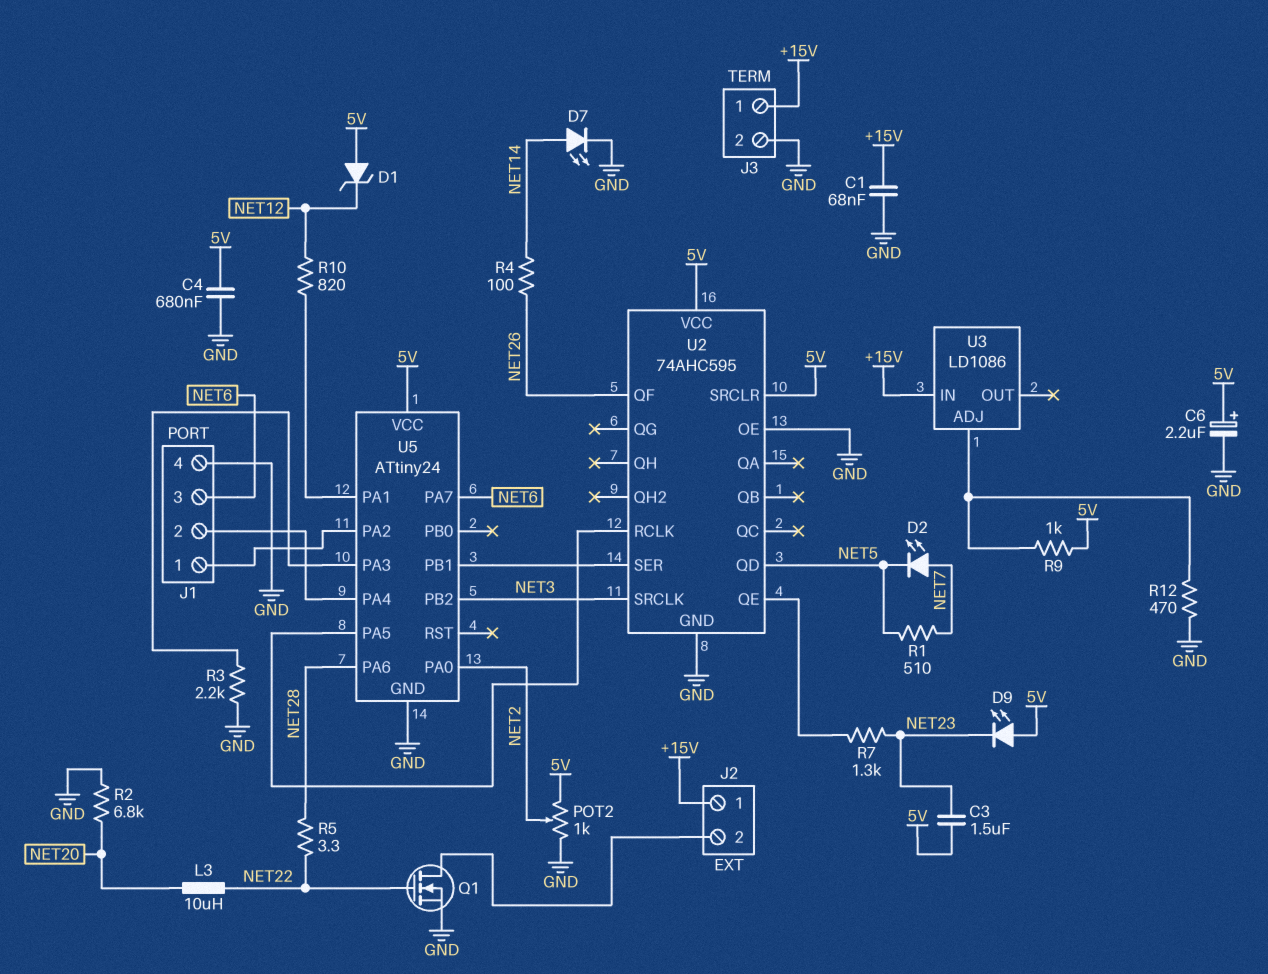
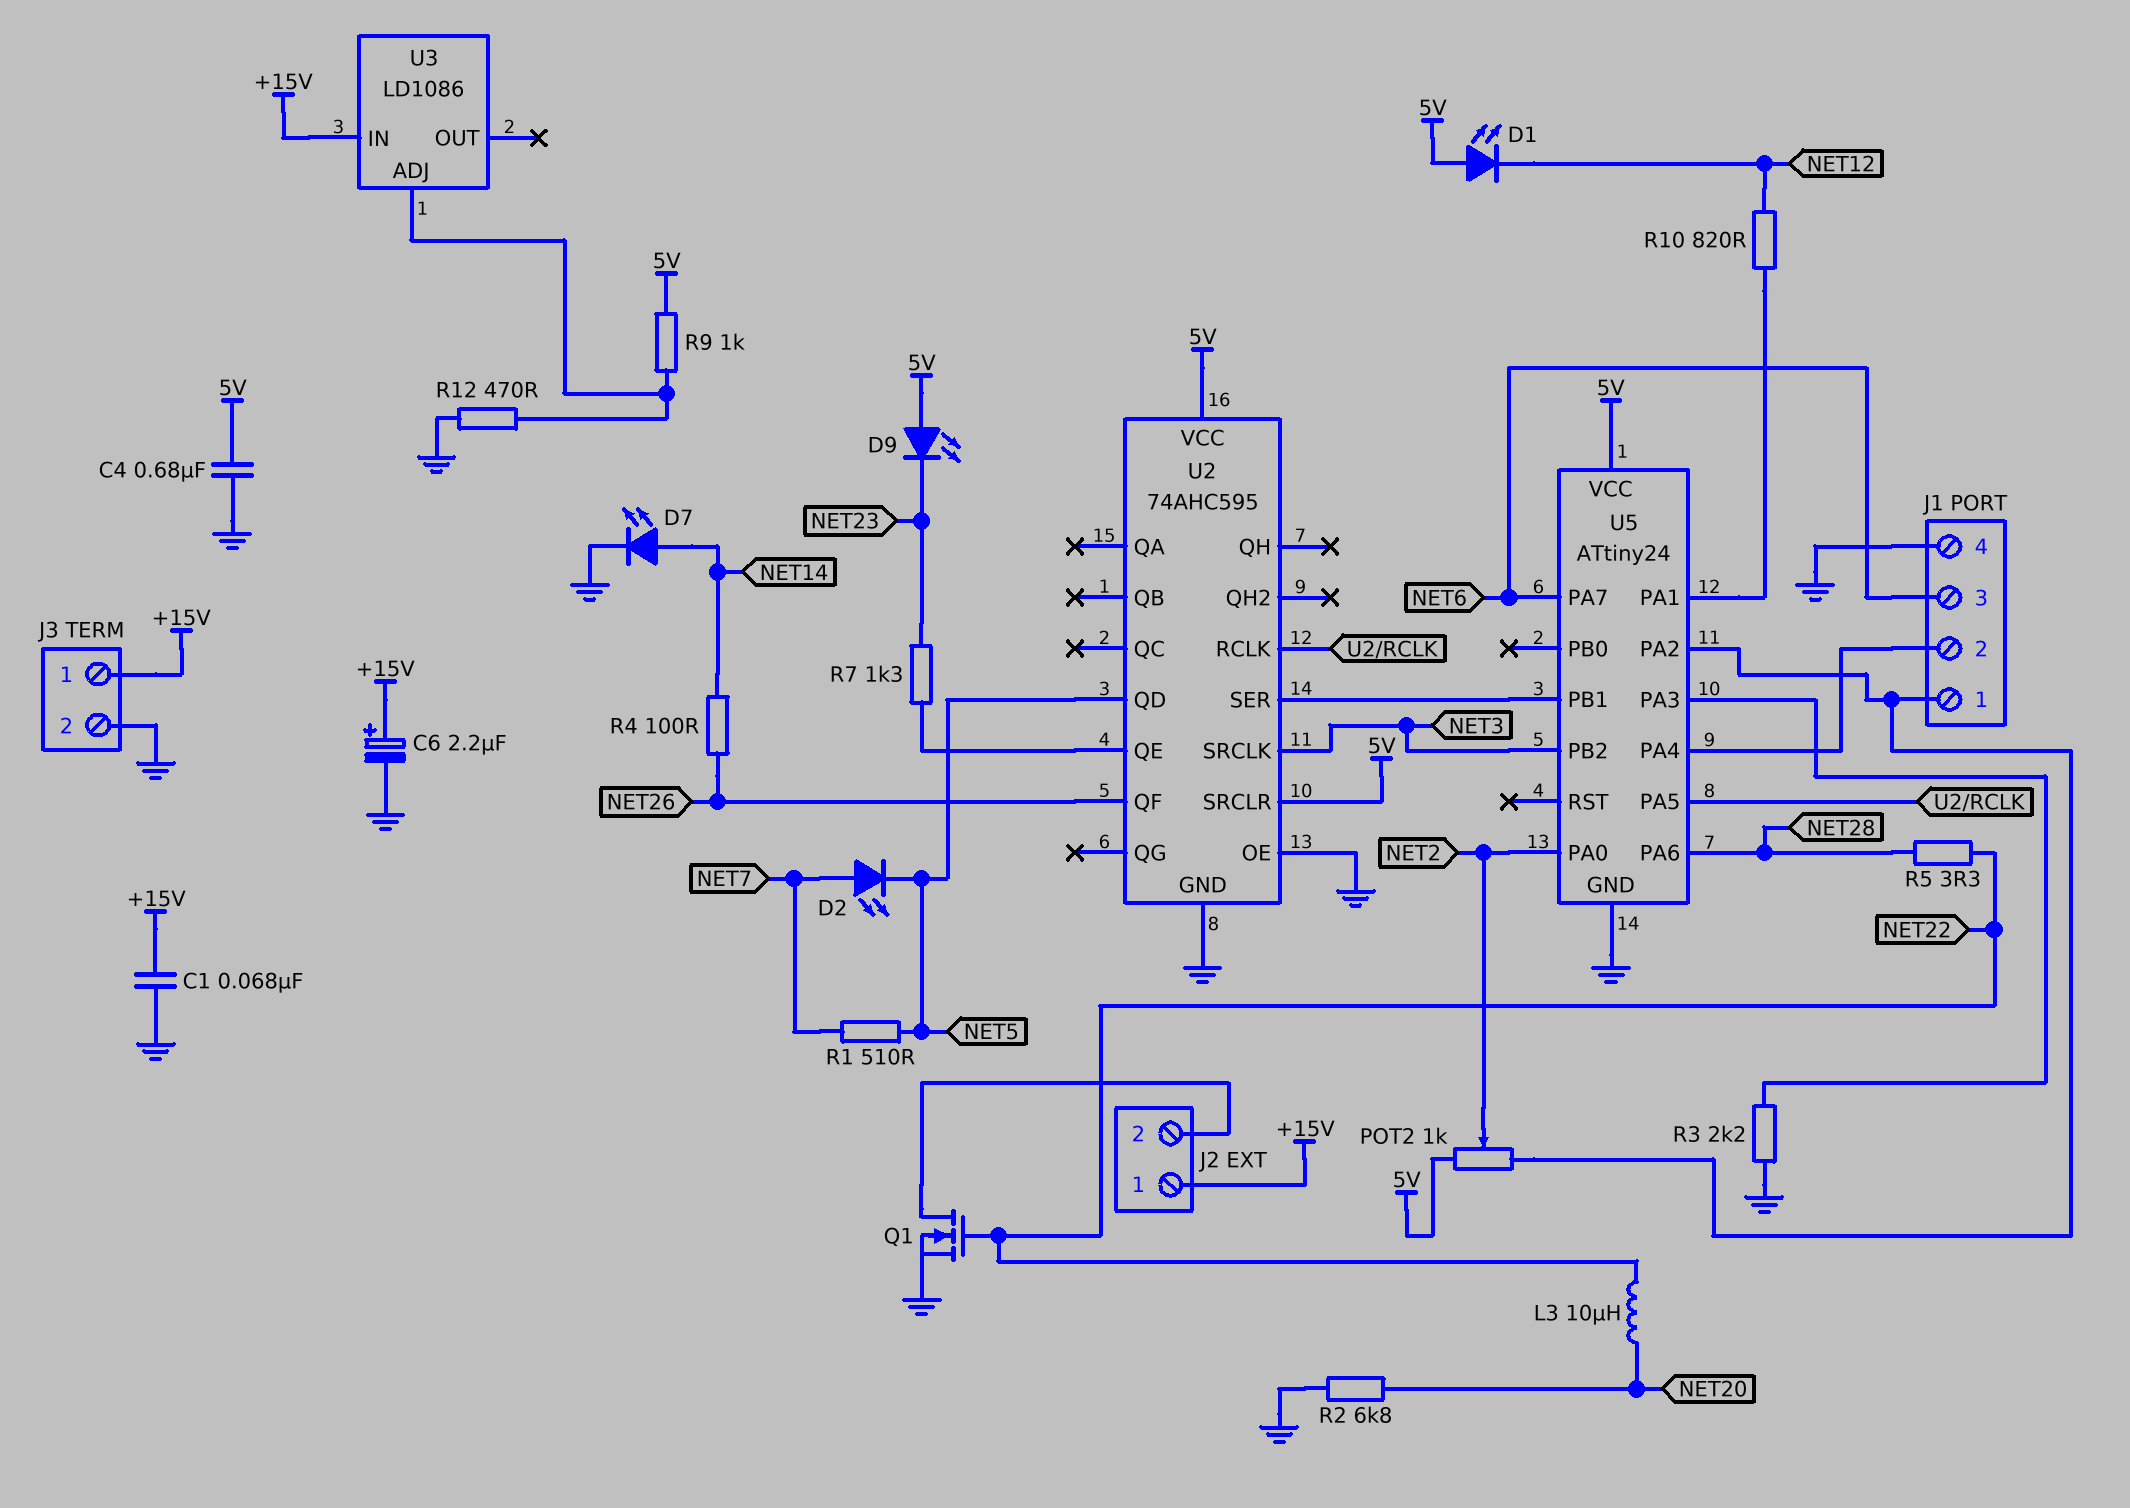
C3: 1.5uF (5V, NET23) -> none
C6: 2.2uF (plus 5V, minus GND) -> 2.2uF (plus +15V, minus GND)
D1: zener (A 5V, K NET12) -> LED (A 5V, K NET12)
POT2: 1k (5V, GND, wiper NET2) -> 1k (5V, J1/1, wiper NET2)

